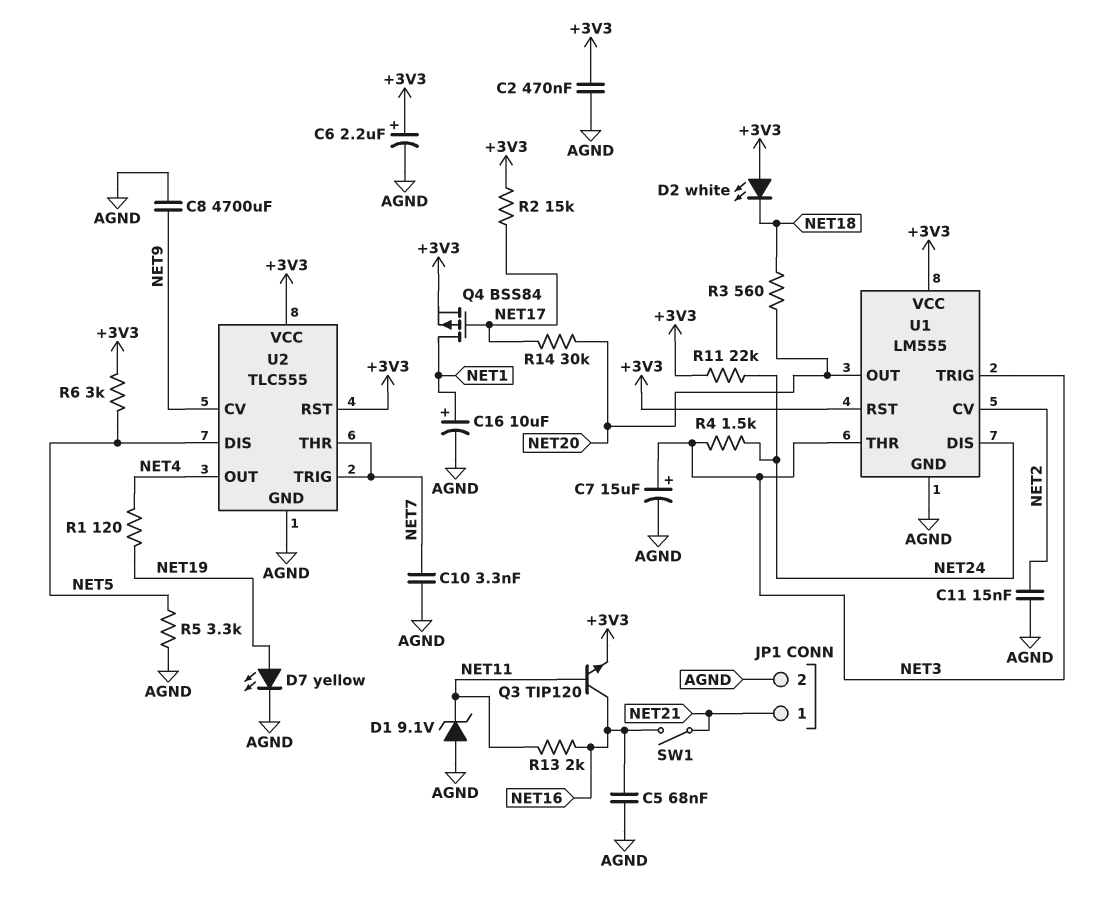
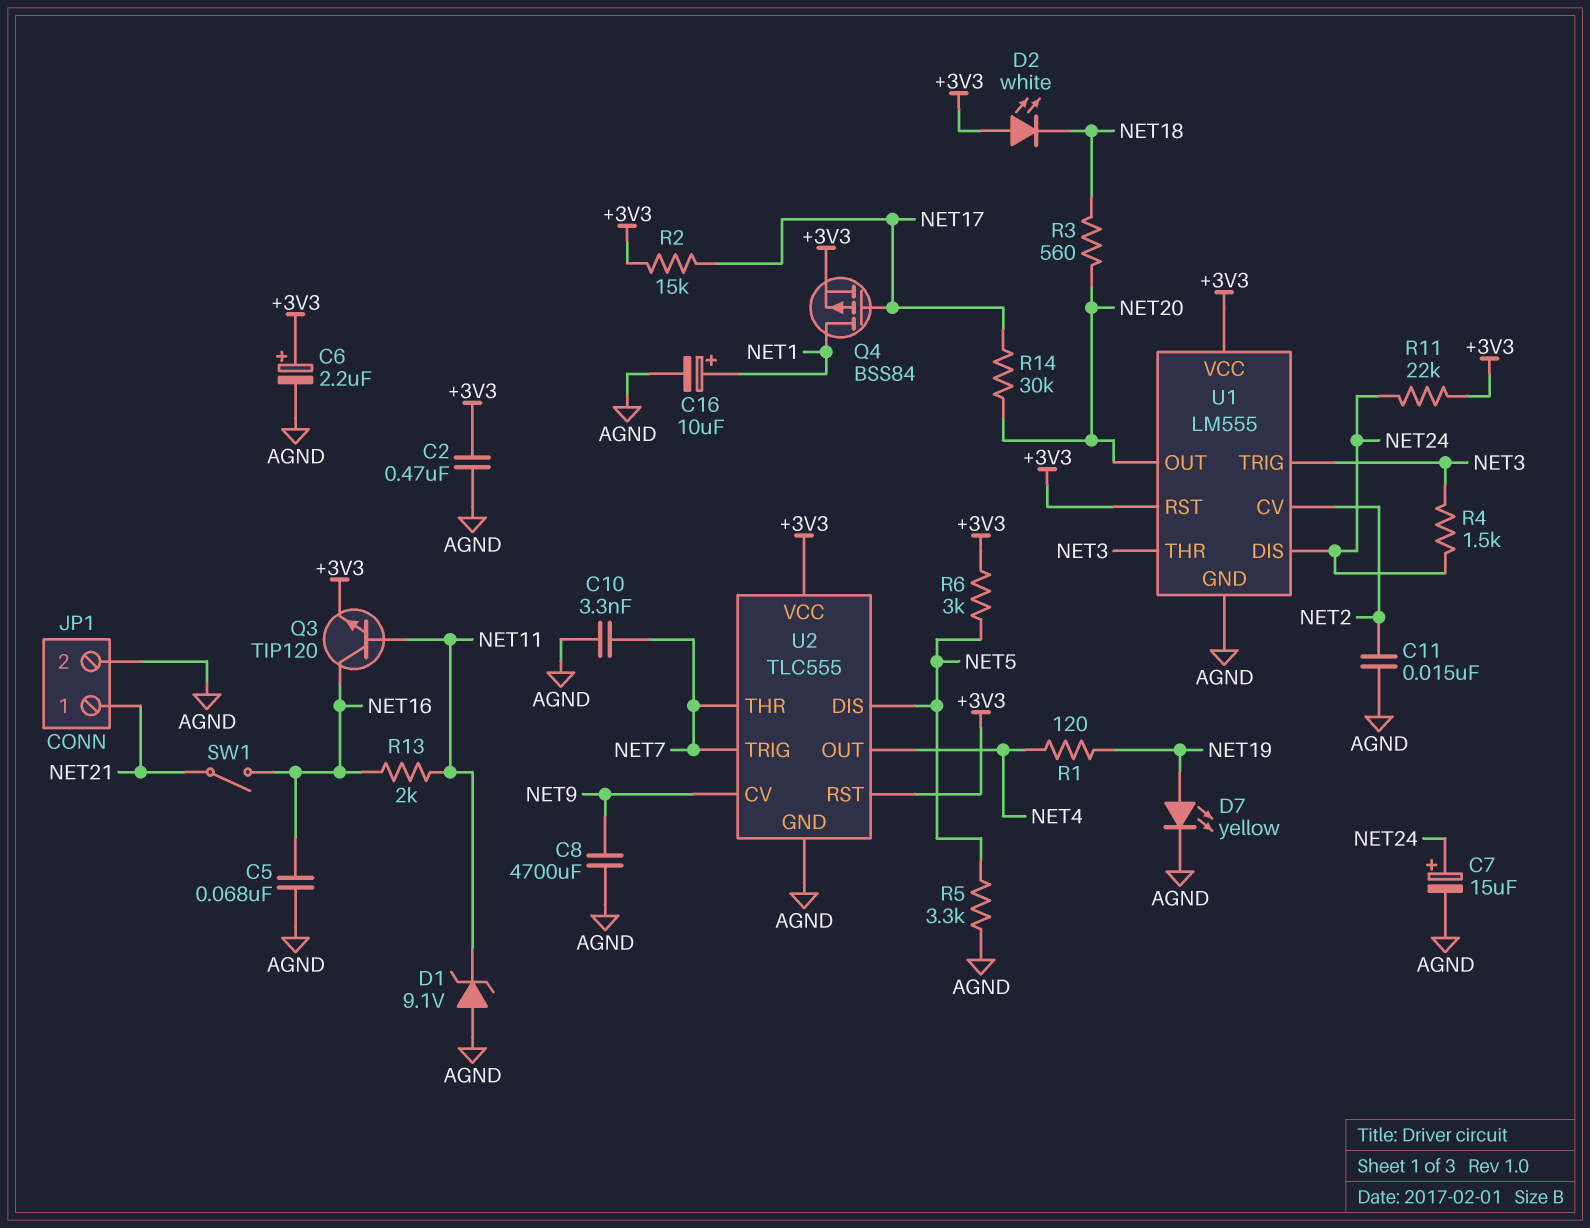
C7: 15uF (plus NET3, minus AGND) -> 15uF (plus NET24, minus AGND)

